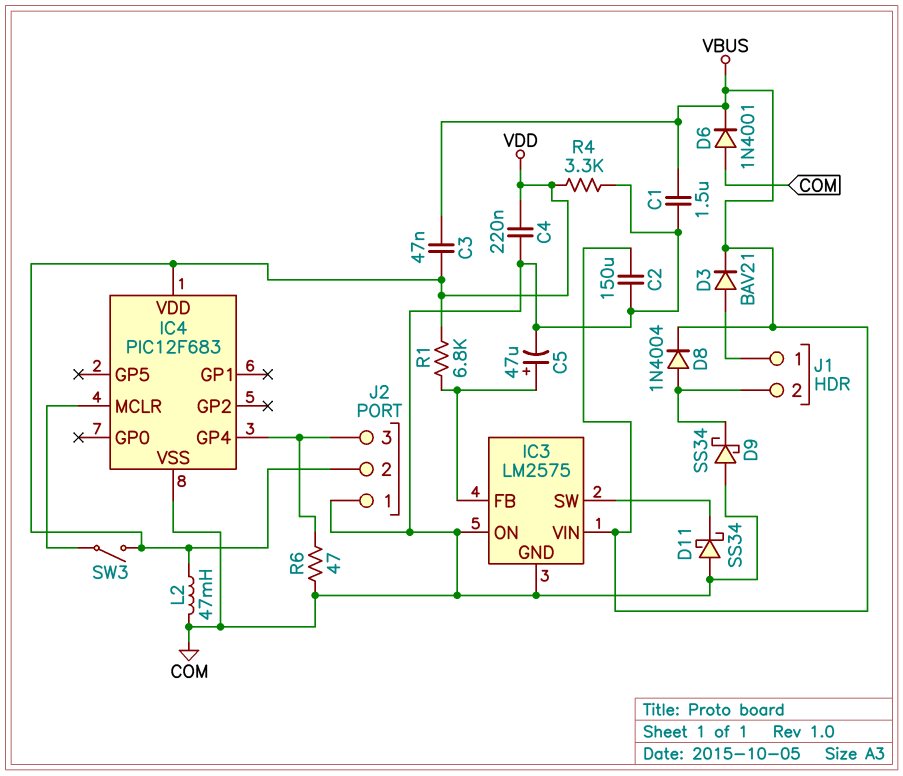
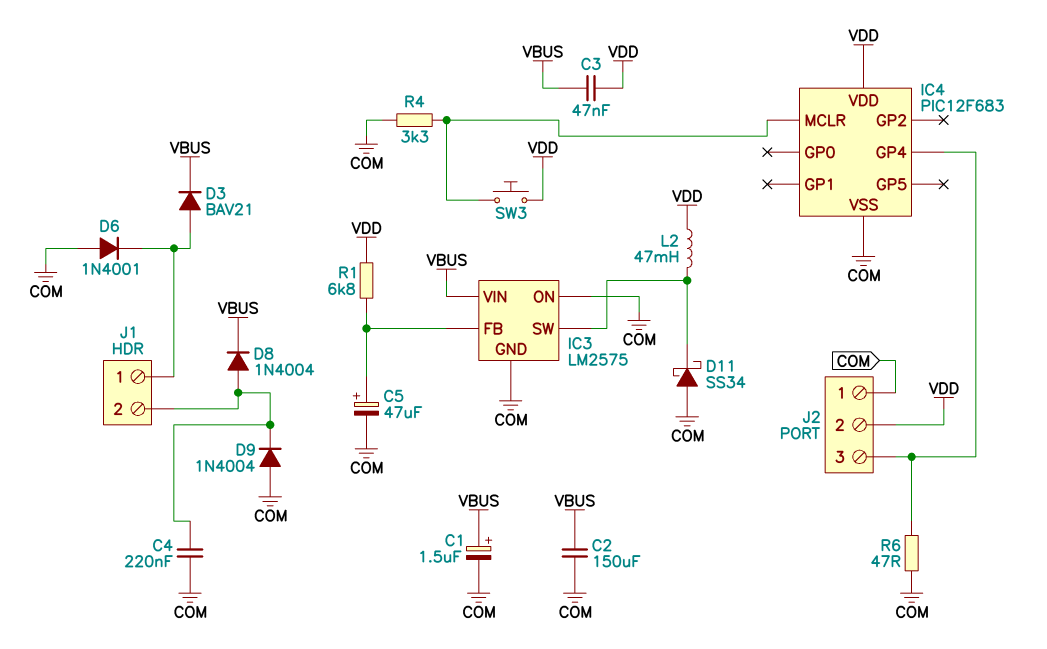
C1: 1.5uF (COM, VBUS) -> 1.5uF (plus VBUS, minus COM)
C4: 220nF (COM, VDD) -> 220nF (COM, J1/2)
D6: diode 1N4001 (A COM, K VBUS) -> diode 1N4001 (A COM, K J1/1)
D9: schottky SS34 (A COM, K J1/2) -> diode 1N4004 (A COM, K J1/2)
L2: 47mH (COM, VDD) -> 47mH (IC3/SW, VDD)
R4: 3.3k (COM, VDD) -> 3.3k (COM, IC4/MCLR)
SW3: switch (IC4/MCLR, VDD) -> button (IC4/MCLR, VDD)

